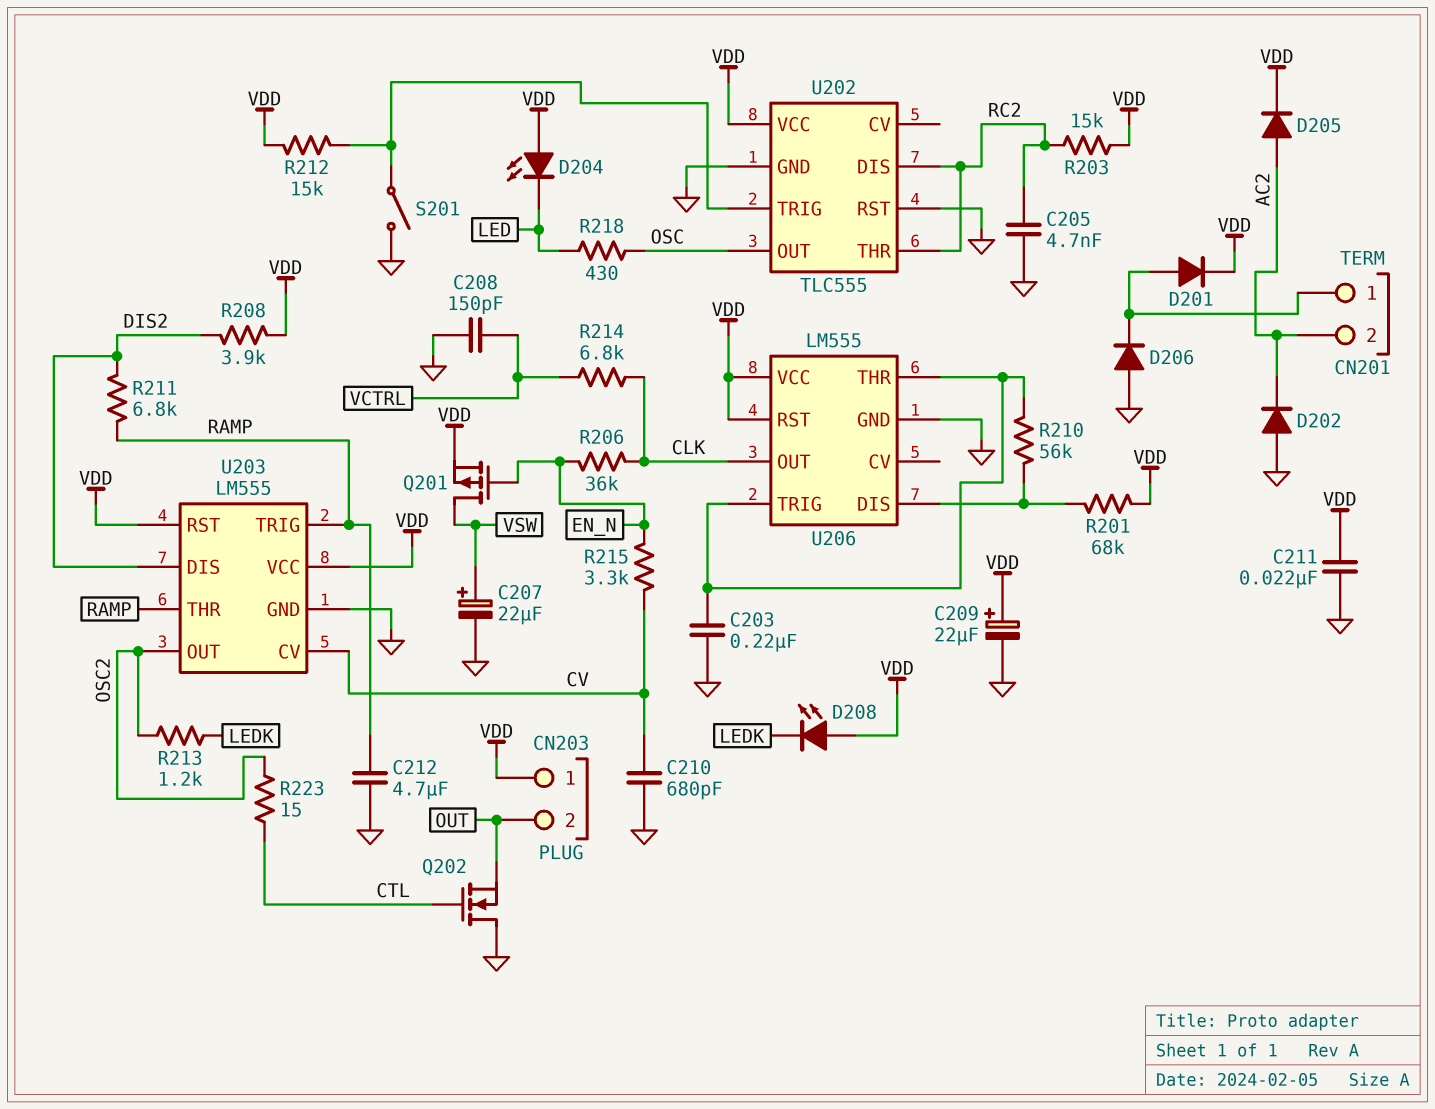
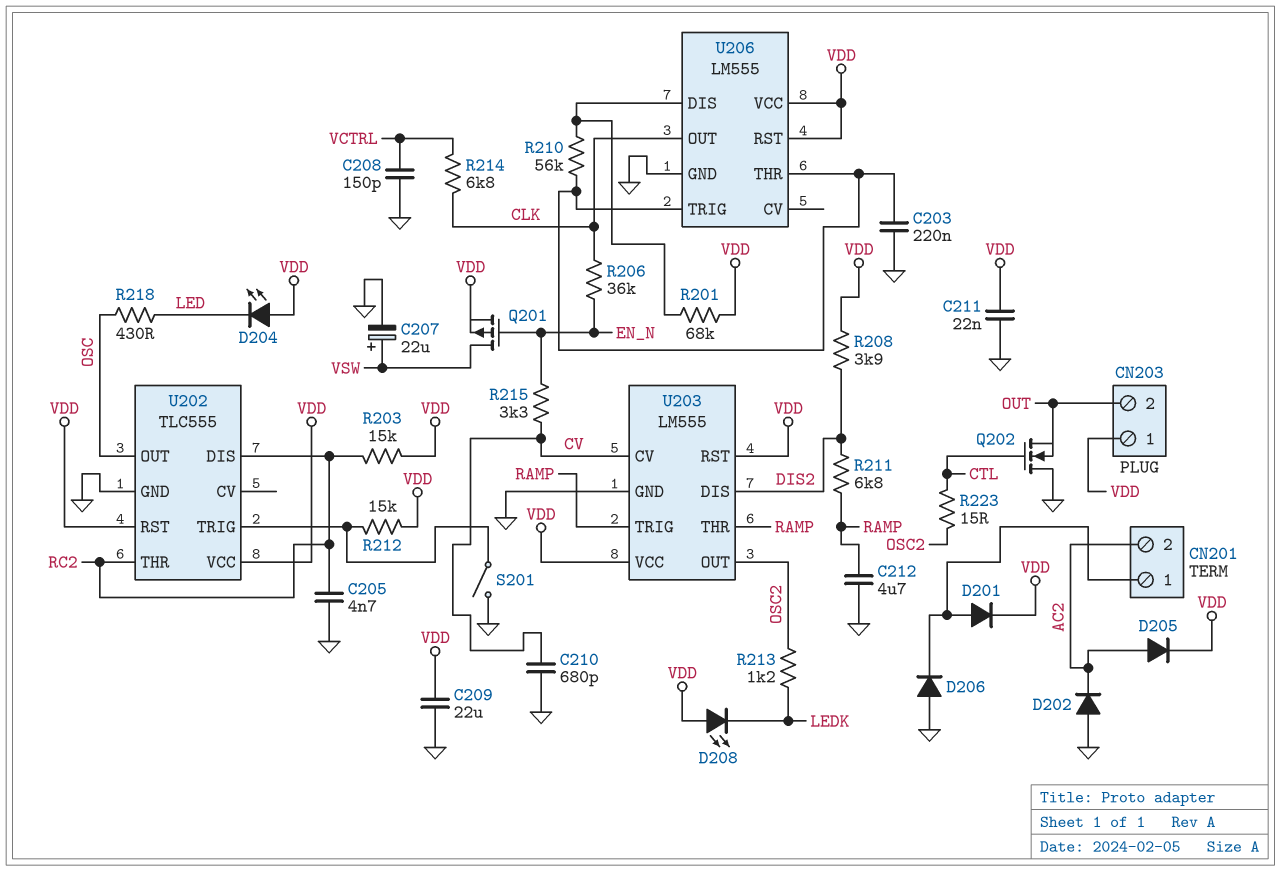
C209: 22uF (plus VDD, minus GND) -> 22uF (GND, VDD)
U202 pin RST: GND -> VDD

